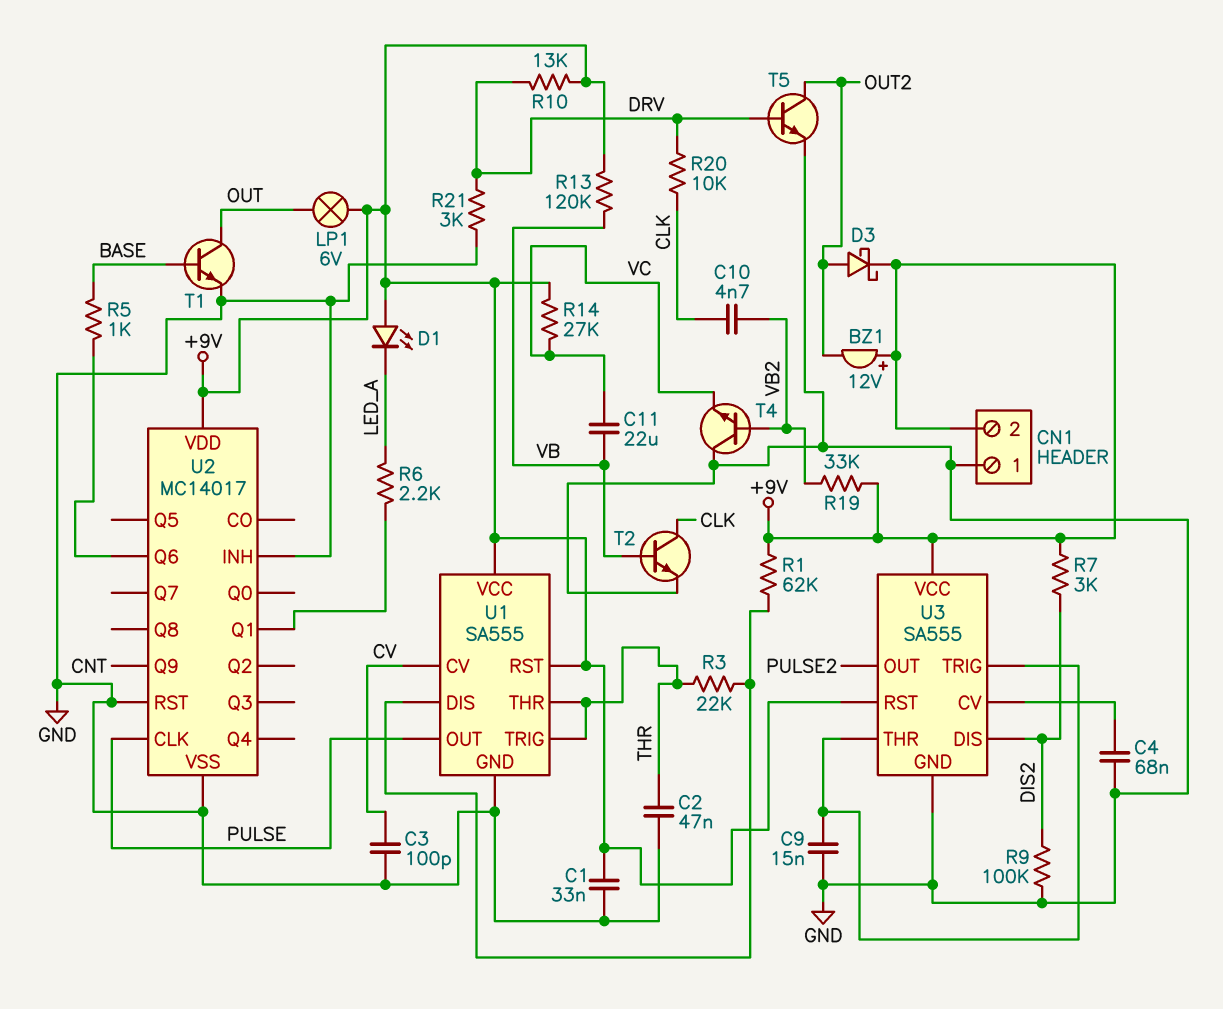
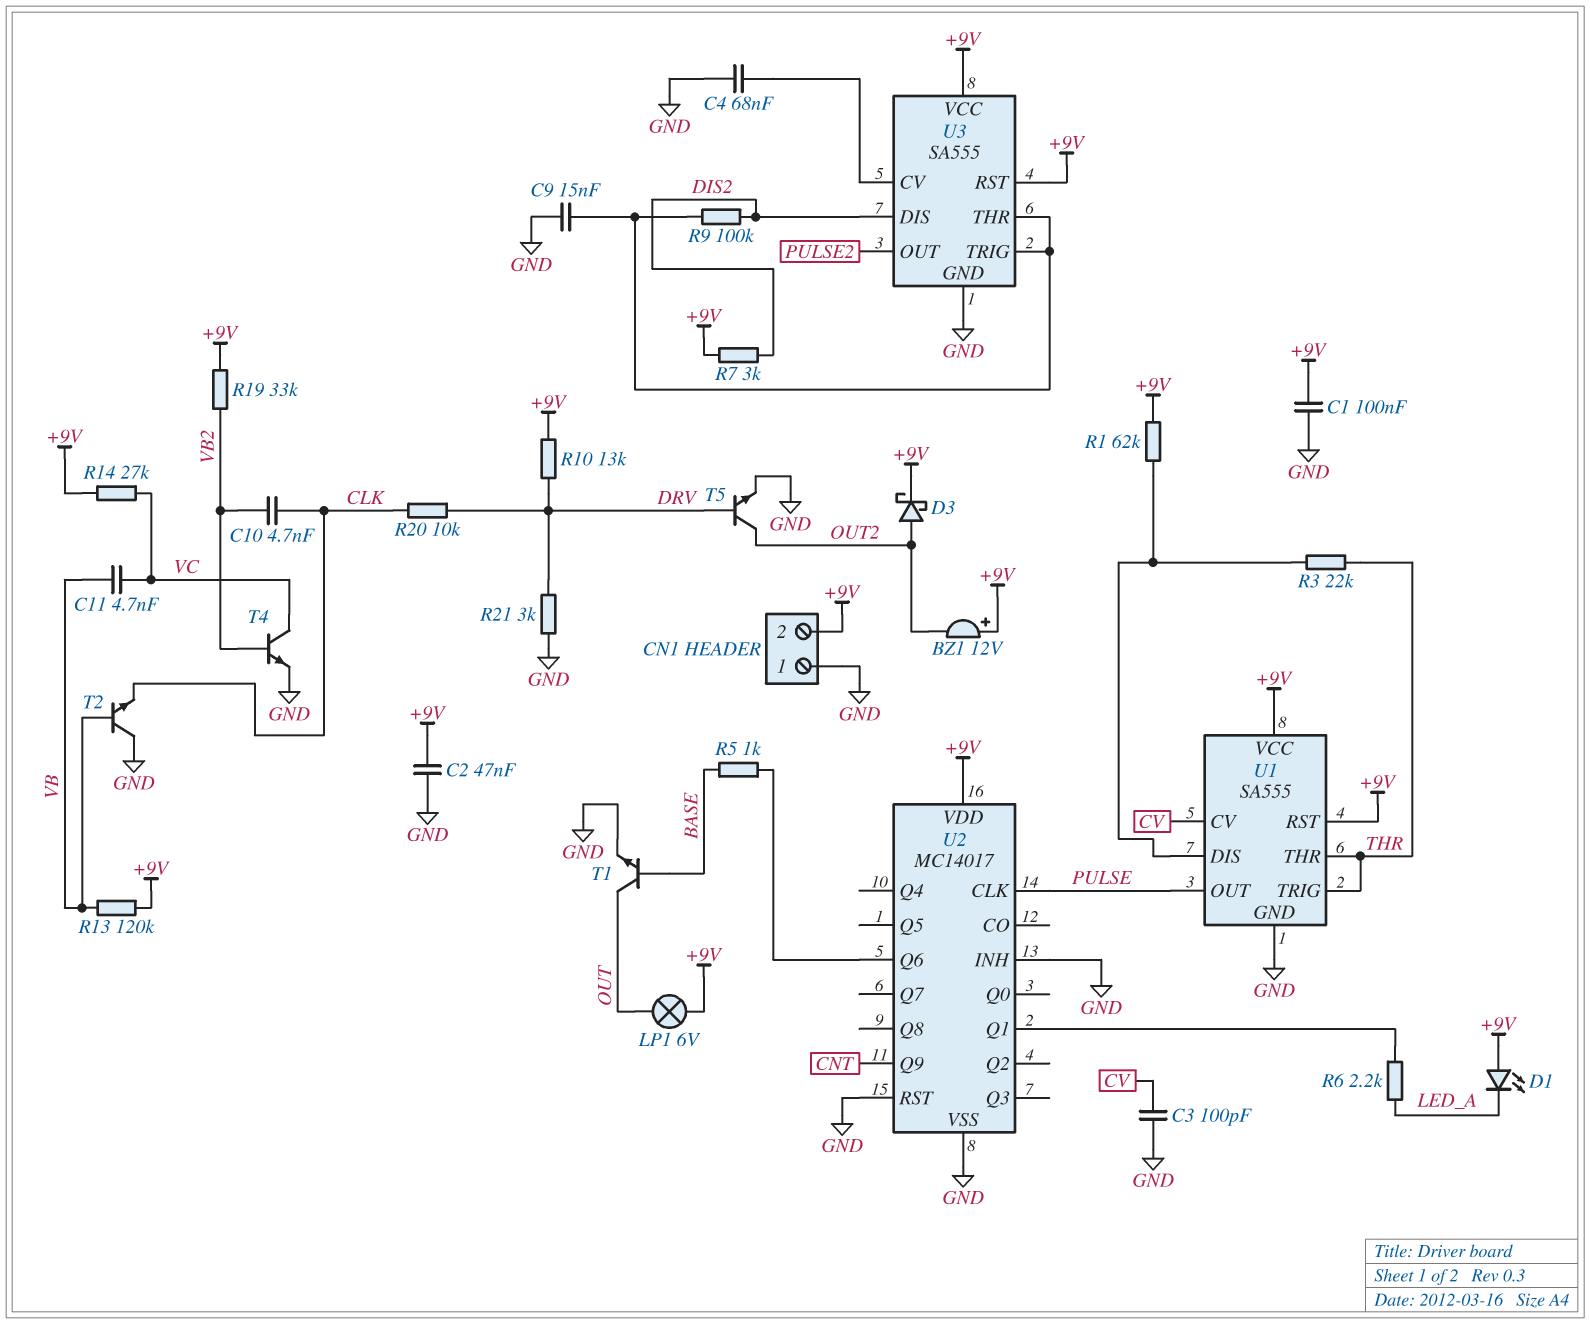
C1: 33nF (+9V, GND) -> 100nF (+9V, GND)
C2: 47nF (GND, THR) -> 47nF (+9V, GND)
C11: 22uF (VB, VC) -> 4.7nF (VB, VC)
R9: 100k (DIS2, GND) -> 100k (DIS2, U3/THR)
T2: NPN (B VB, C CLK, E GND) -> NPN (B VB, C GND, E CLK)
T4: NPN (B VB2, C GND, E VC) -> NPN (B VB2, C VC, E GND)

